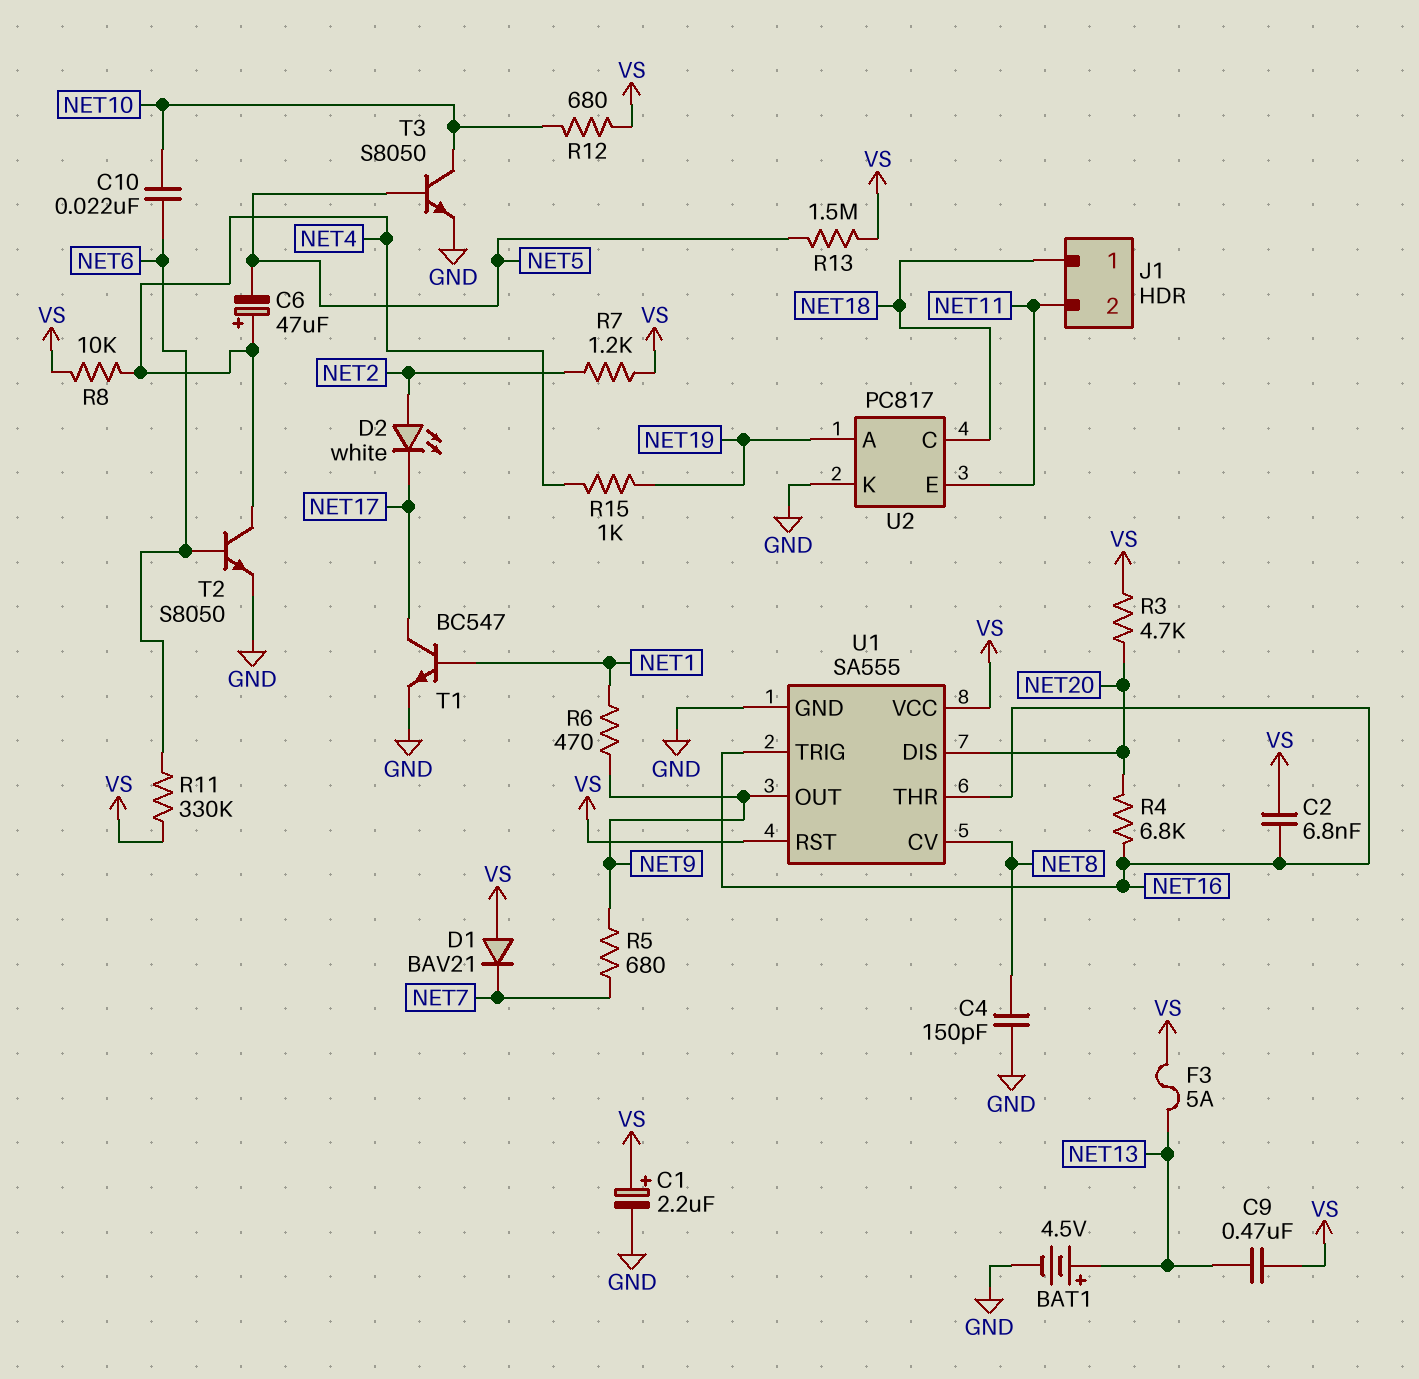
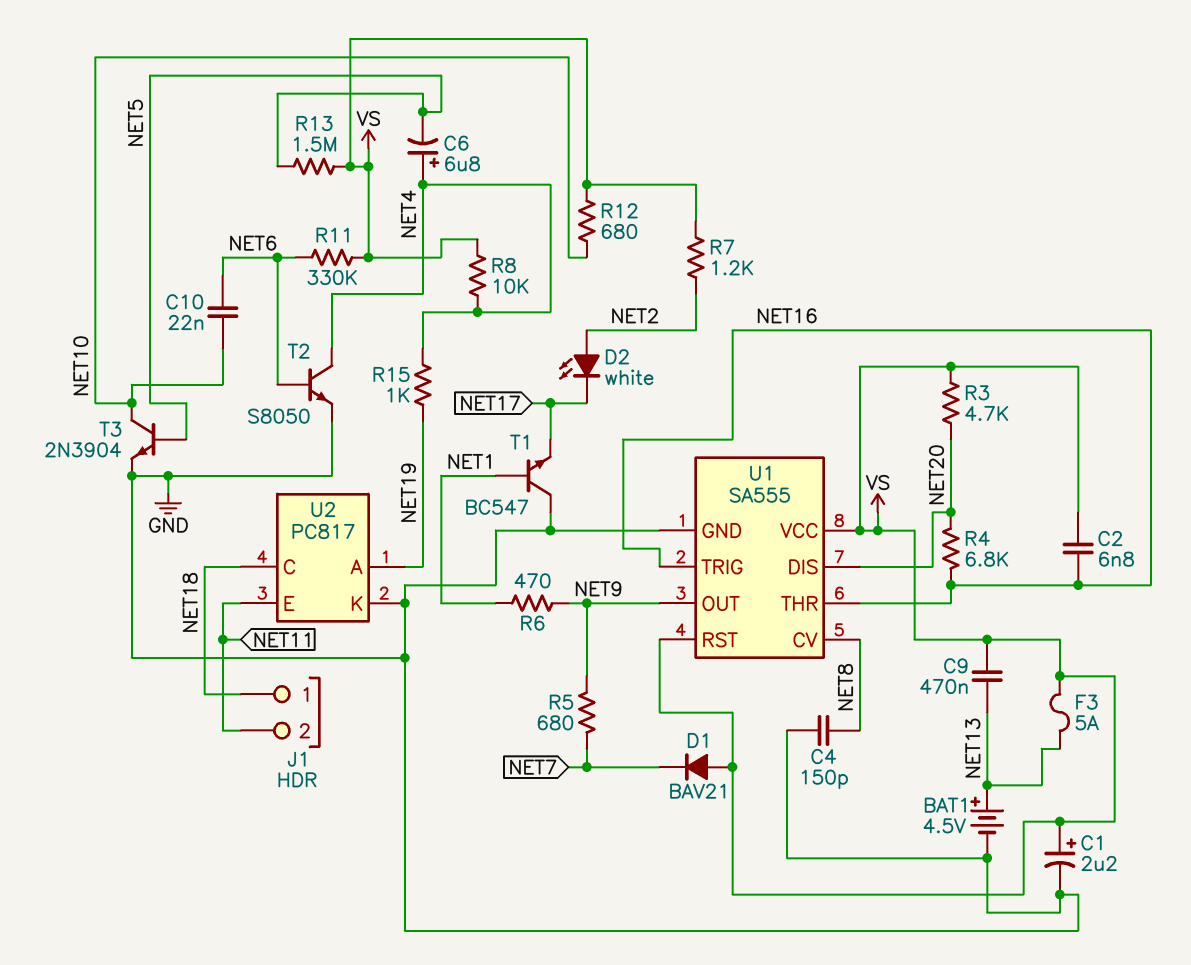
C6: 47uF (plus NET4, minus NET5) -> 6.8uF (plus NET4, minus NET5)
T1: NPN BC547 (B NET1, C NET17, E GND) -> NPN BC547 (B NET1, C GND, E NET17)
T3: NPN S8050 (B NET5, C NET10, E GND) -> NPN 2N3904 (B NET5, C NET10, E GND)

